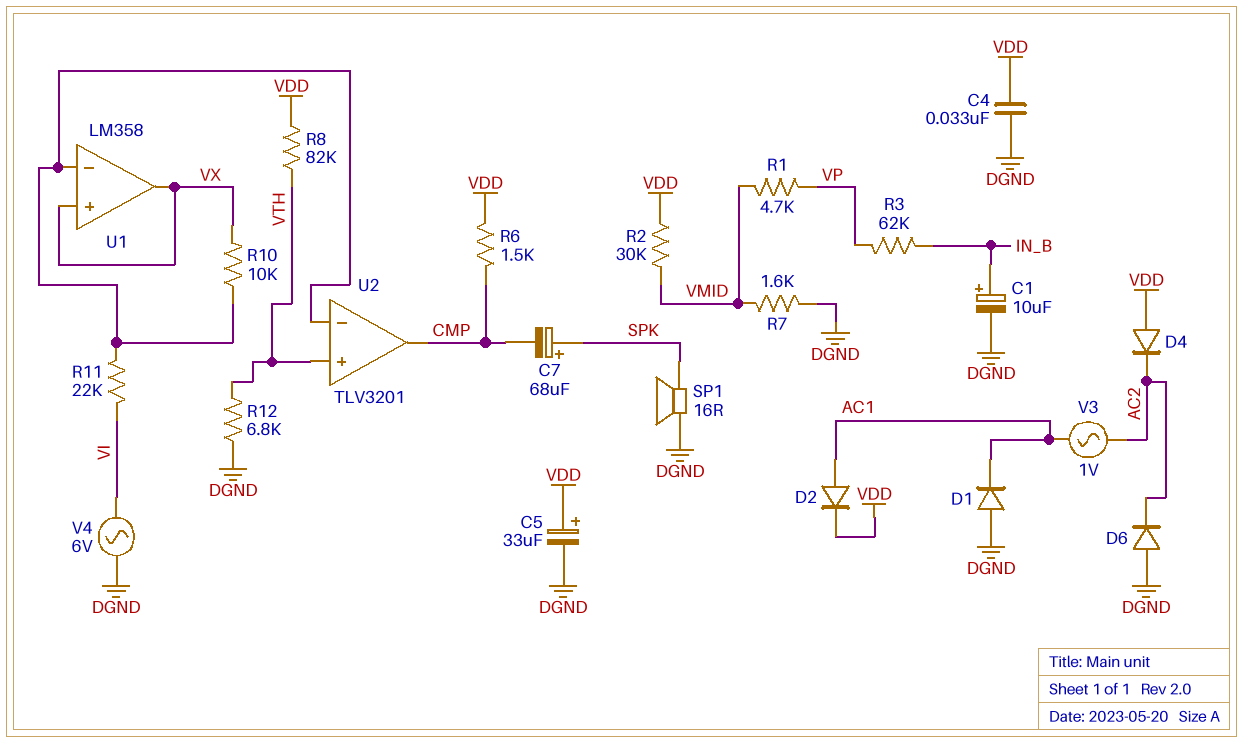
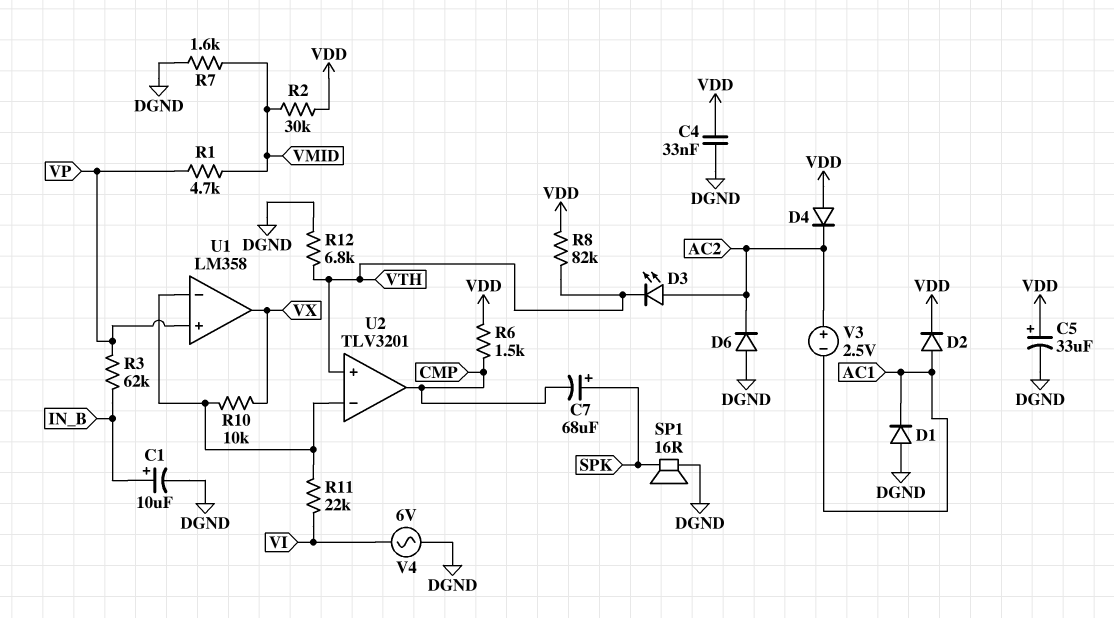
D3: none -> LED (A AC2, K VTH)
U1 pin in+: VX -> VP
V3: AC 1V (AC1, AC2) -> 2.5V (plus AC2, minus AC1)

